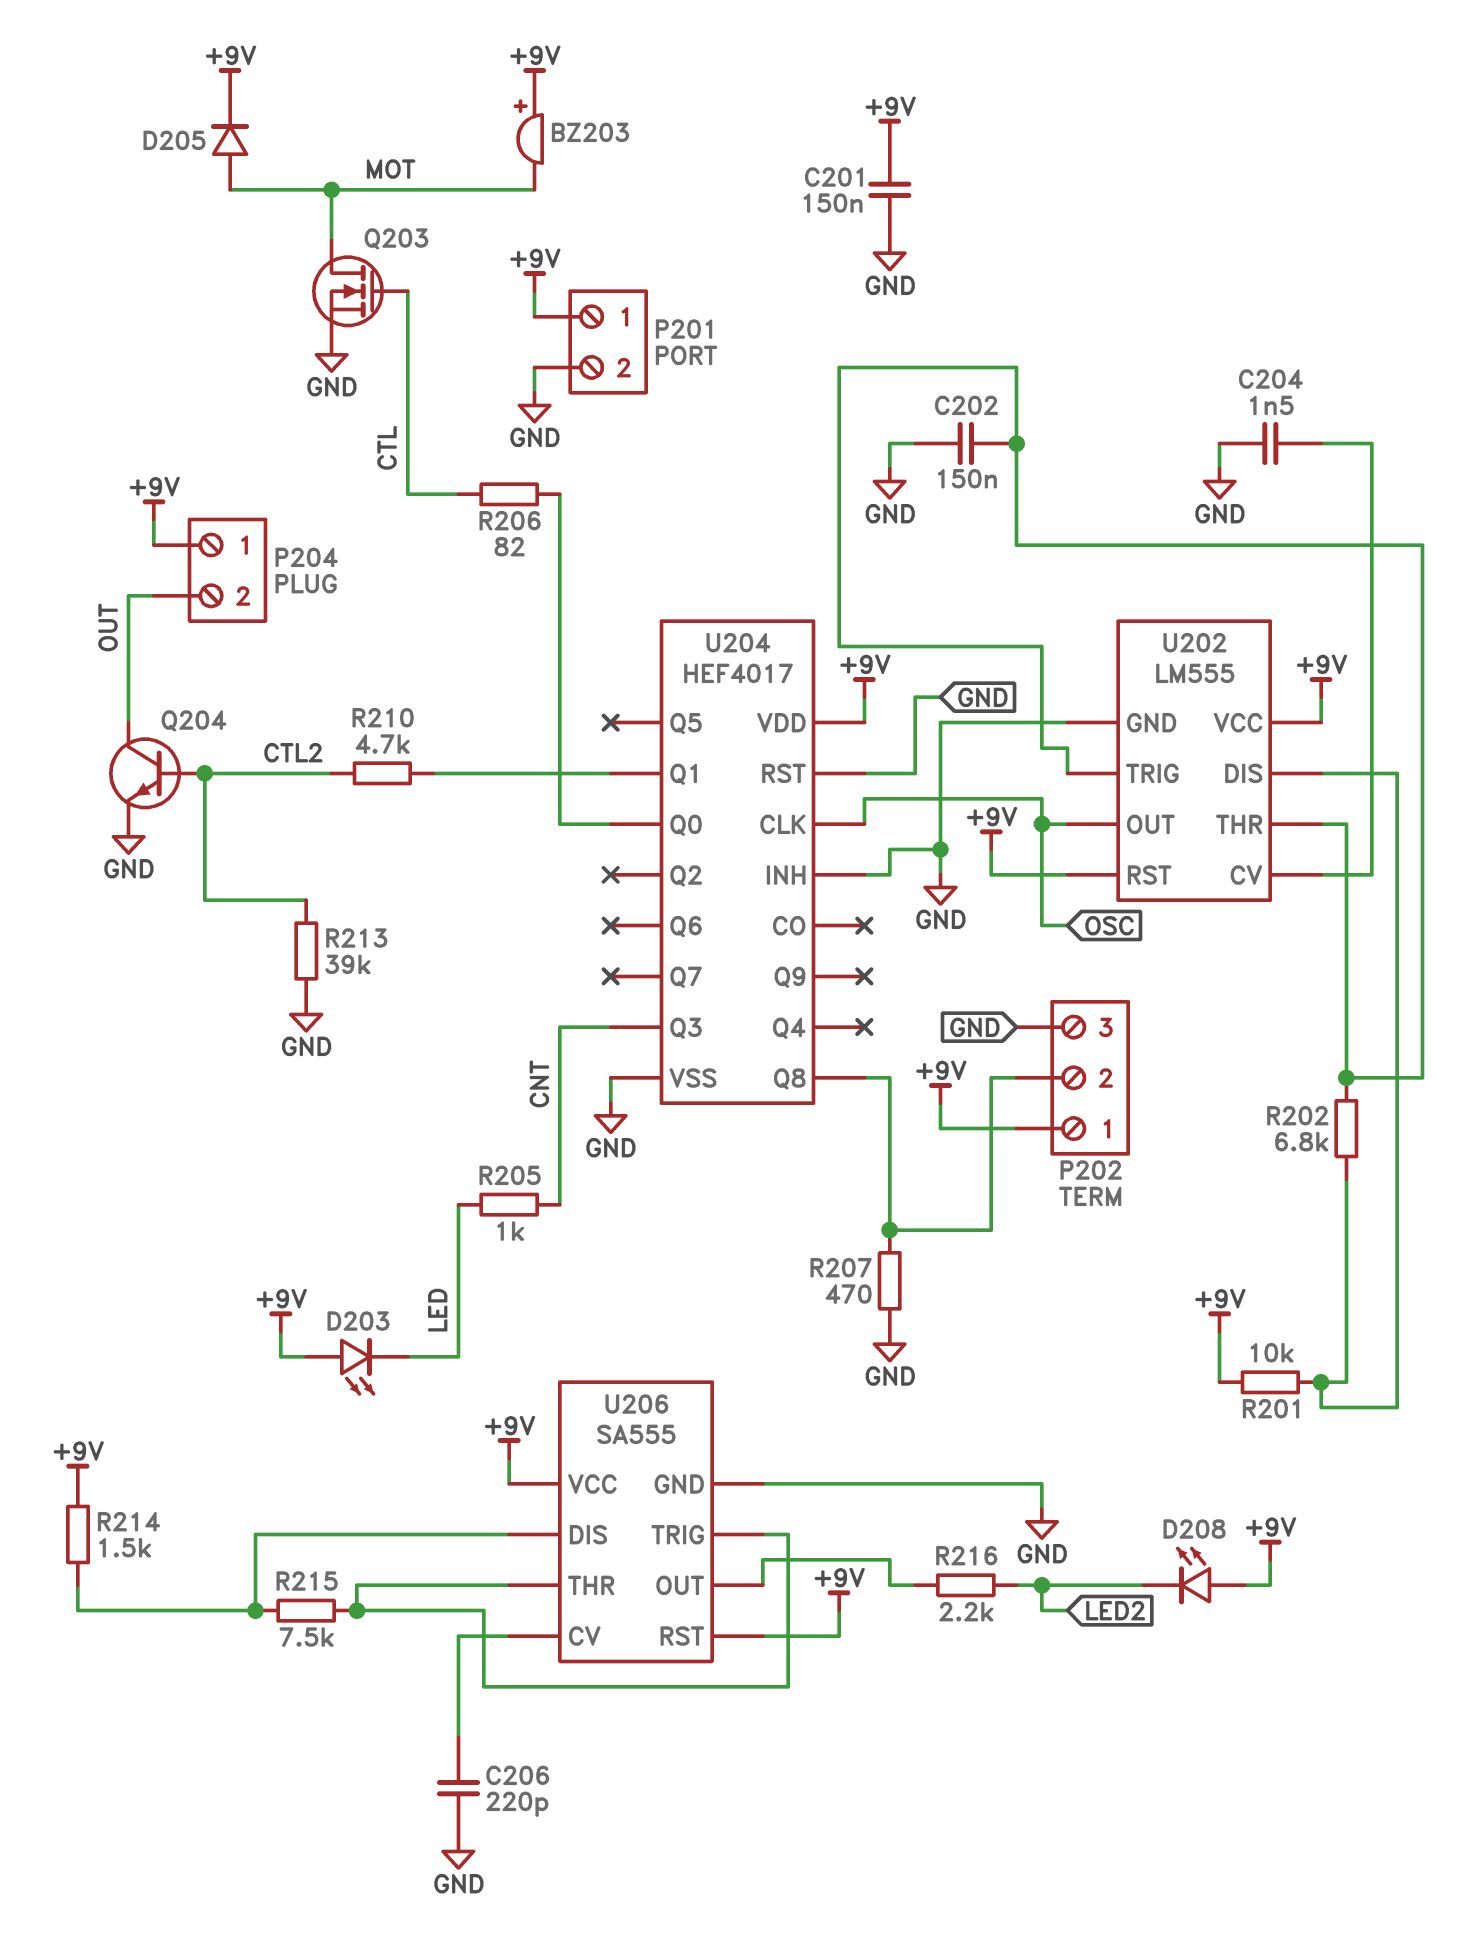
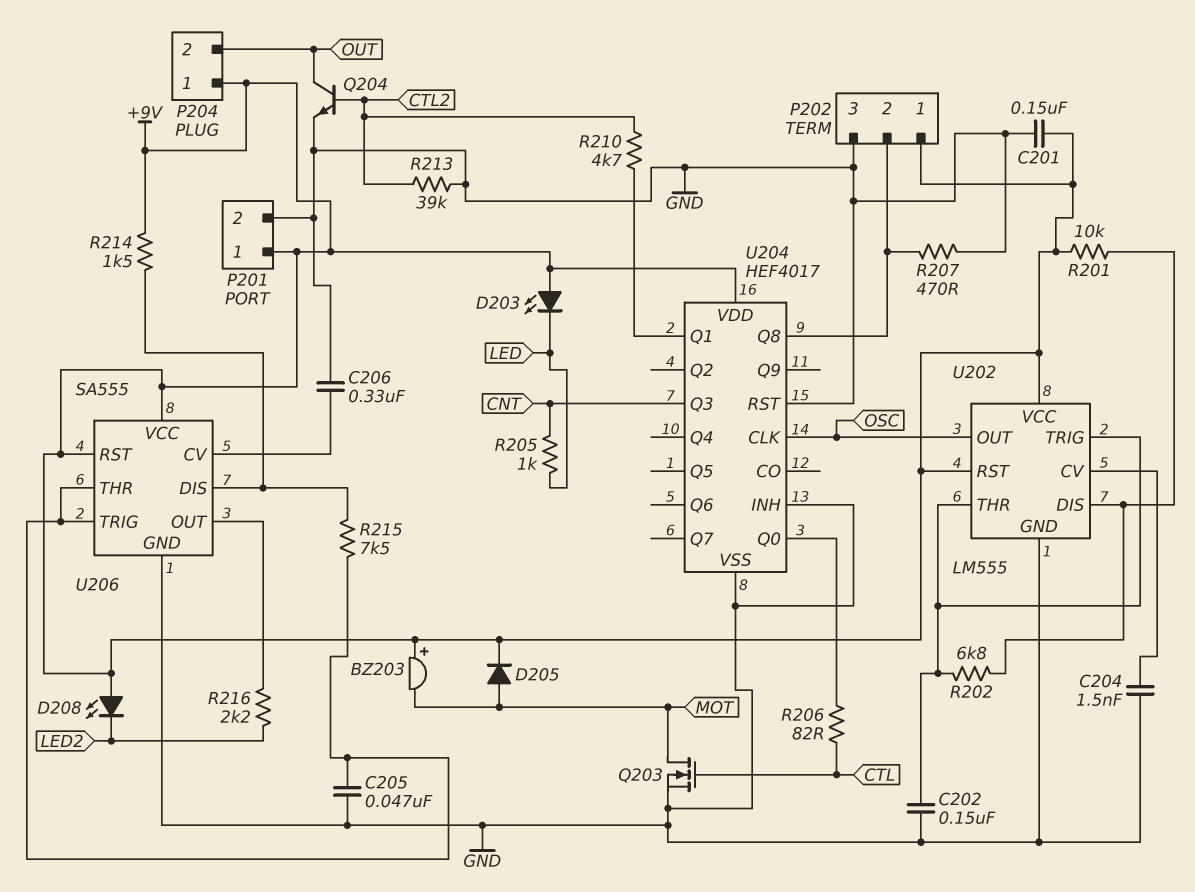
C205: none -> 47nF (GND, U206/THR)
C206: 220pF (GND, U206/CV) -> 330nF (GND, U206/CV)

